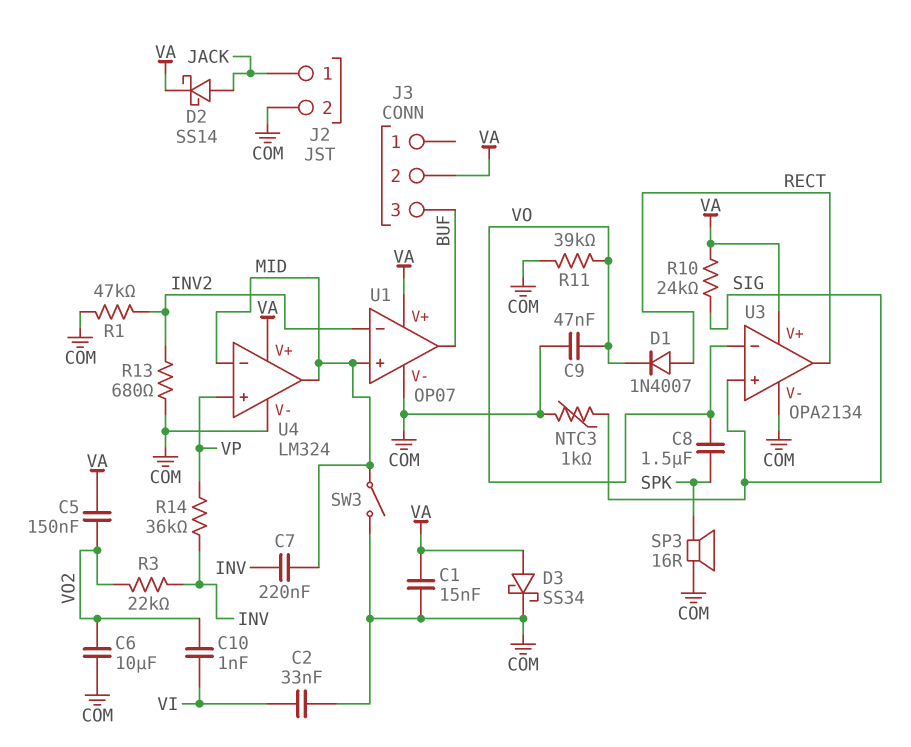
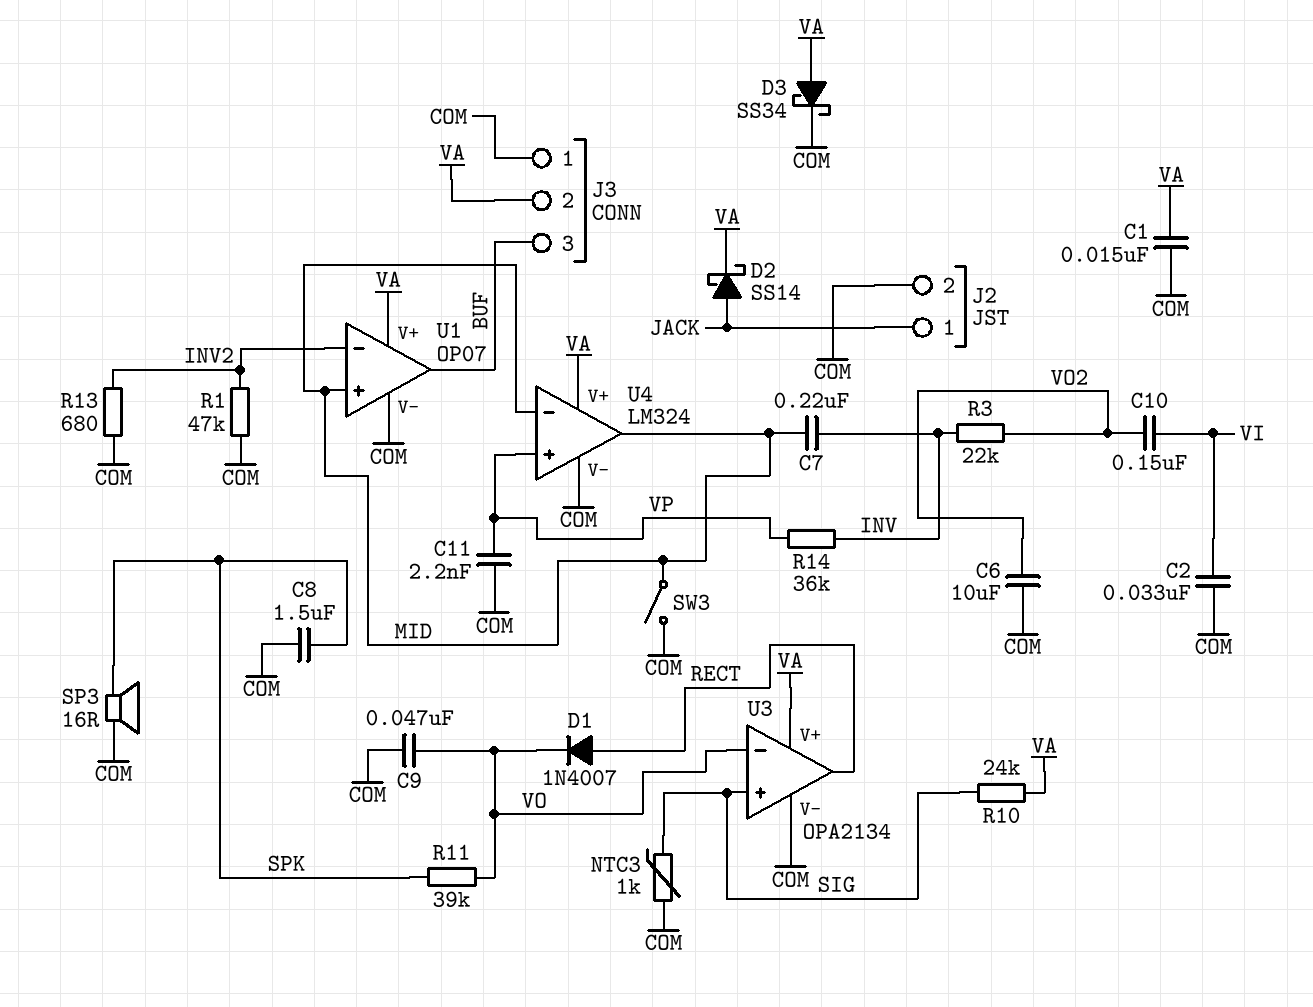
C5: 150nF (VA, VO2) -> none
C8: 1.5uF (SPK, VO) -> 1.5uF (COM, SPK)
C10: 1nF (VI, VO2) -> 150nF (VI, VO2)
C11: none -> 2.2nF (COM, VP)
J3 pin 1: none -> COM
R11: 39k (COM, VO) -> 39k (SPK, VO)

